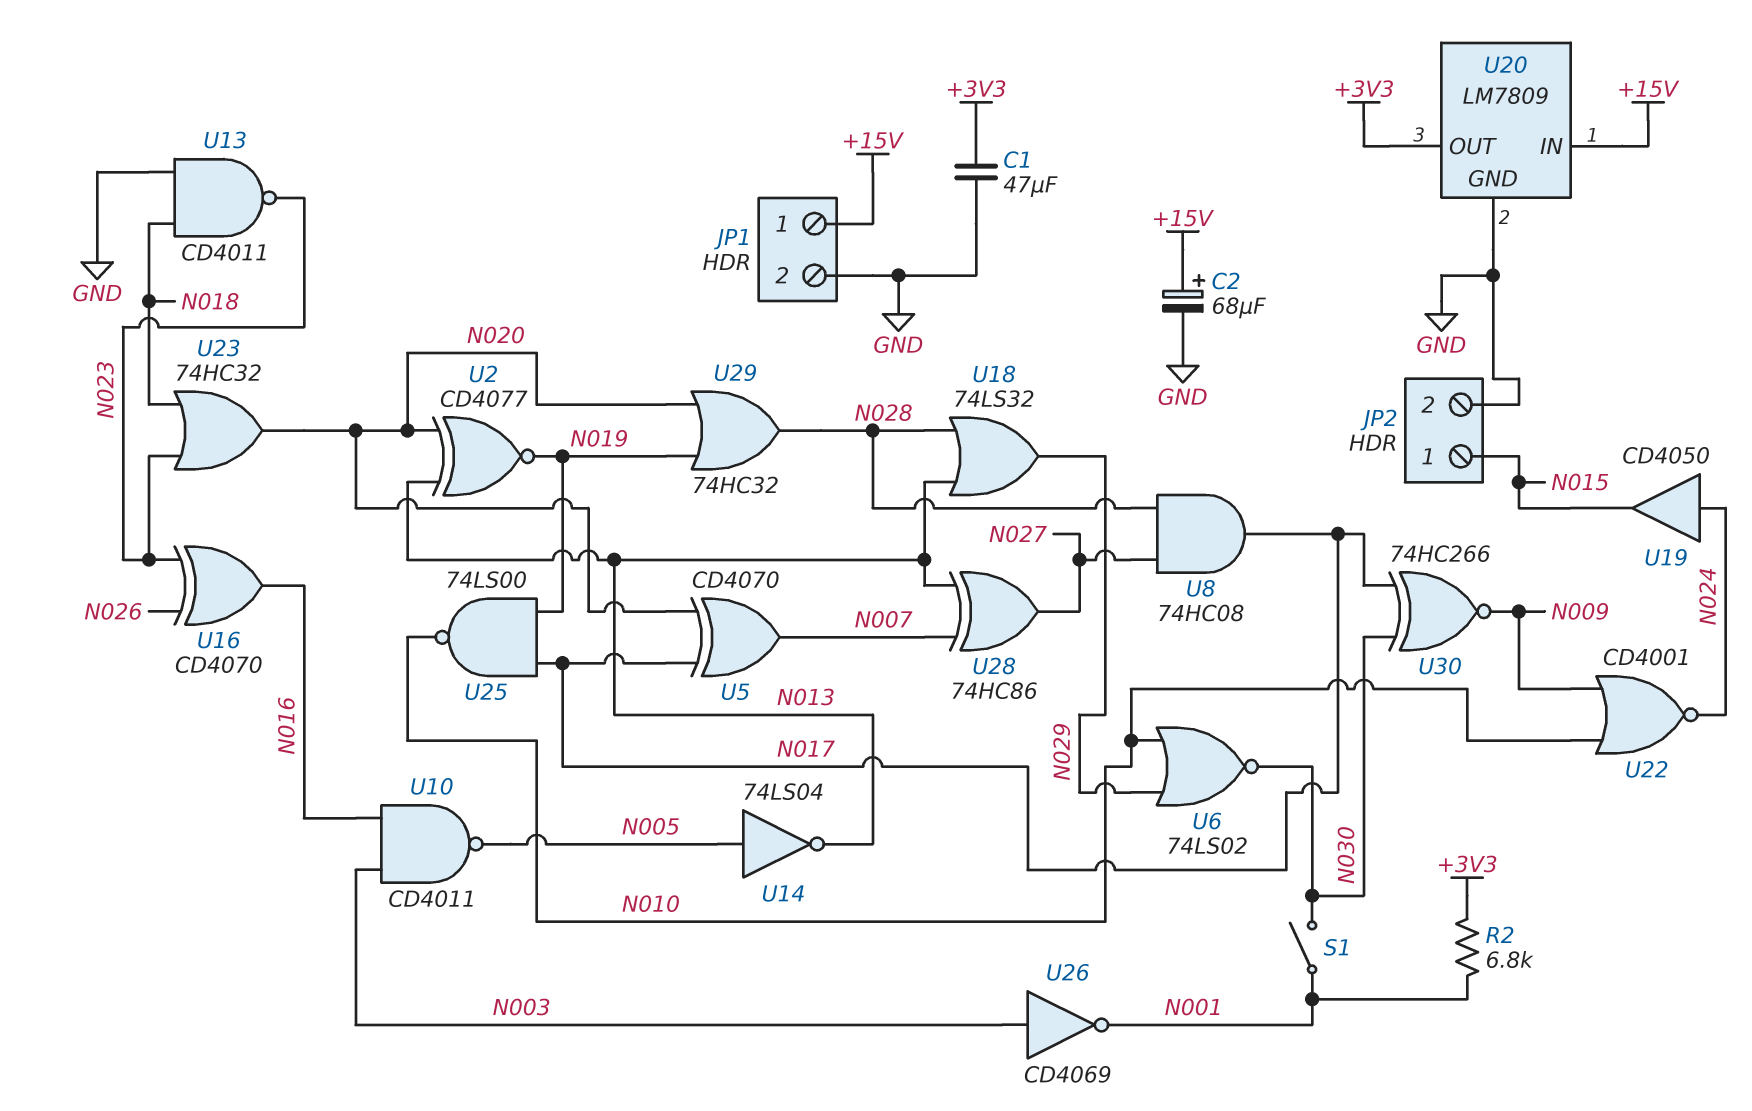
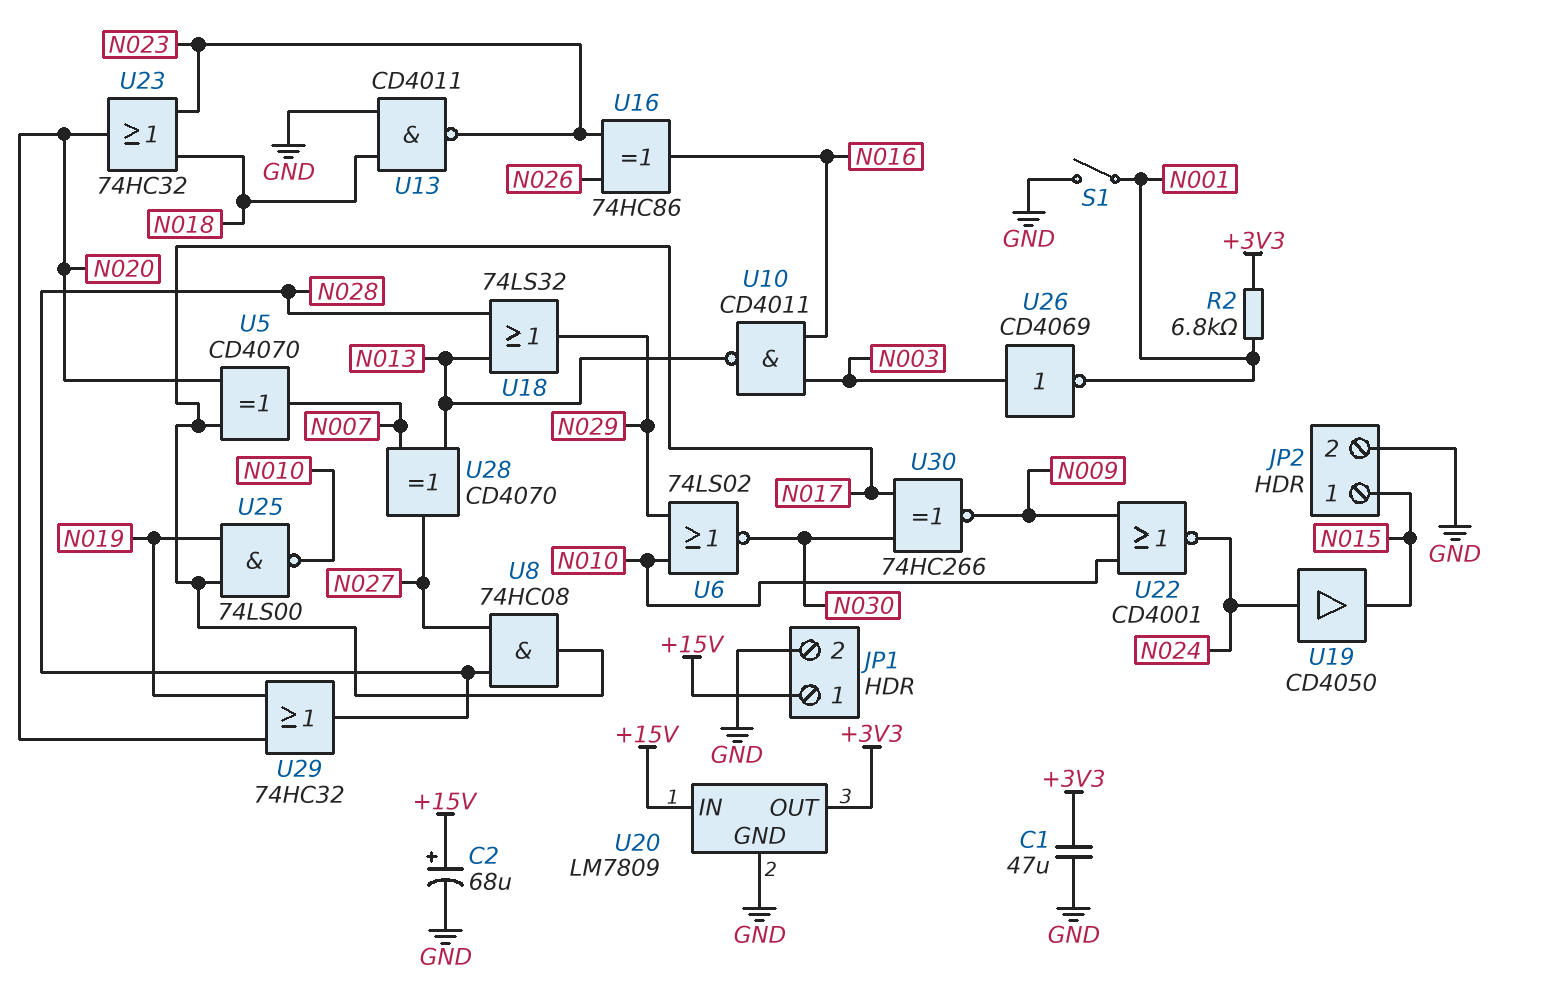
S1: switch (N001, N030) -> switch (GND, N001)
U2: XNOR CD4077 (in N013, in N020, out N019) -> none
U10: NAND CD4011 (in N003, in N016, out N005) -> NAND CD4011 (in N003, in N016, out N013)
U14: NOT 74LS04 (in N005, out N013) -> none
U16: XOR CD4070 (in N023, in N026, out N016) -> XOR 74HC86 (in N023, in N026, out N016)
U28: XOR 74HC86 (in N007, in N013, out N027) -> XOR CD4070 (in N007, in N013, out N027)

